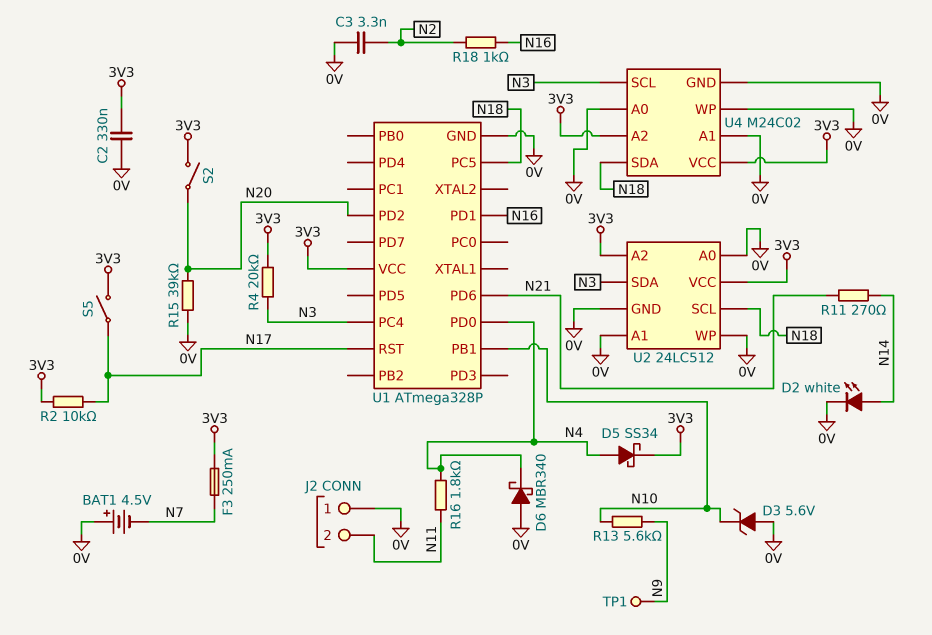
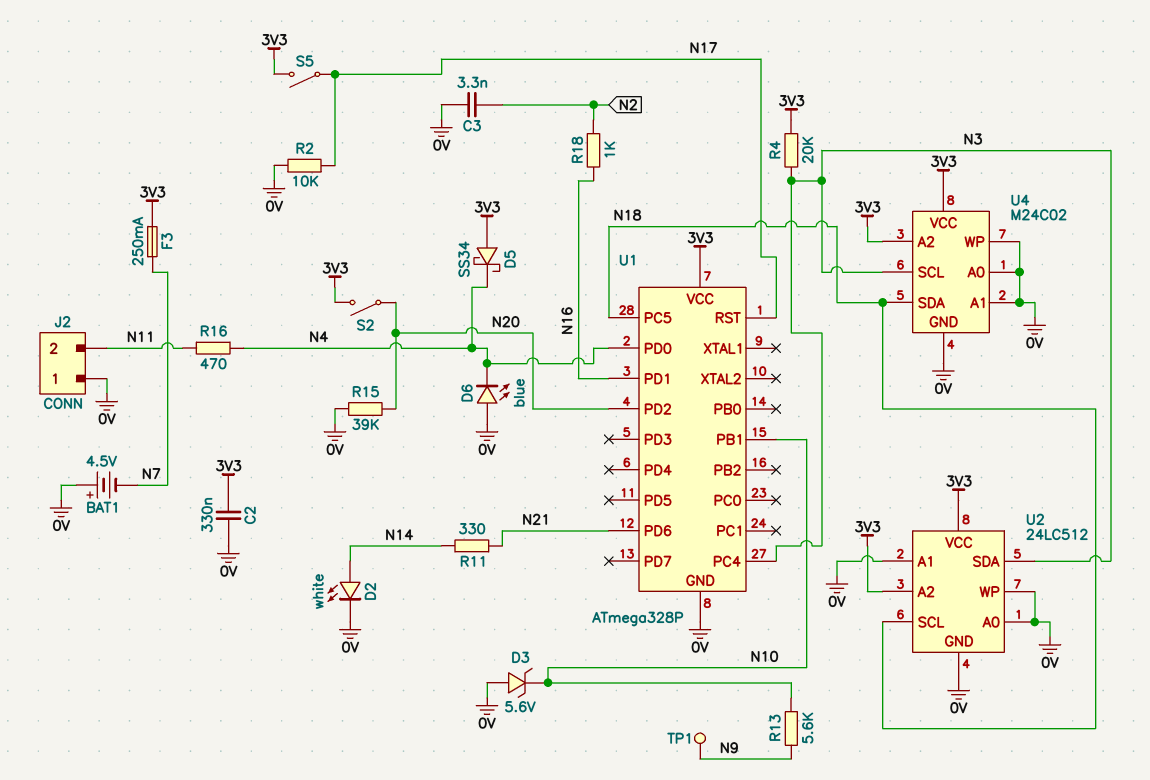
D5: schottky SS34 (A N4, K 3V3) -> schottky SS34 (A 3V3, K N4)
D6: schottky MBR340 (A 0V, K N4) -> LED blue (A 0V, K N4)
R2: 10k (3V3, N17) -> 10k (0V, N17)
R11: 270 (N14, N21) -> 330 (N14, N21)
R16: 1.8k (N4, N11) -> 470 (N4, N11)

